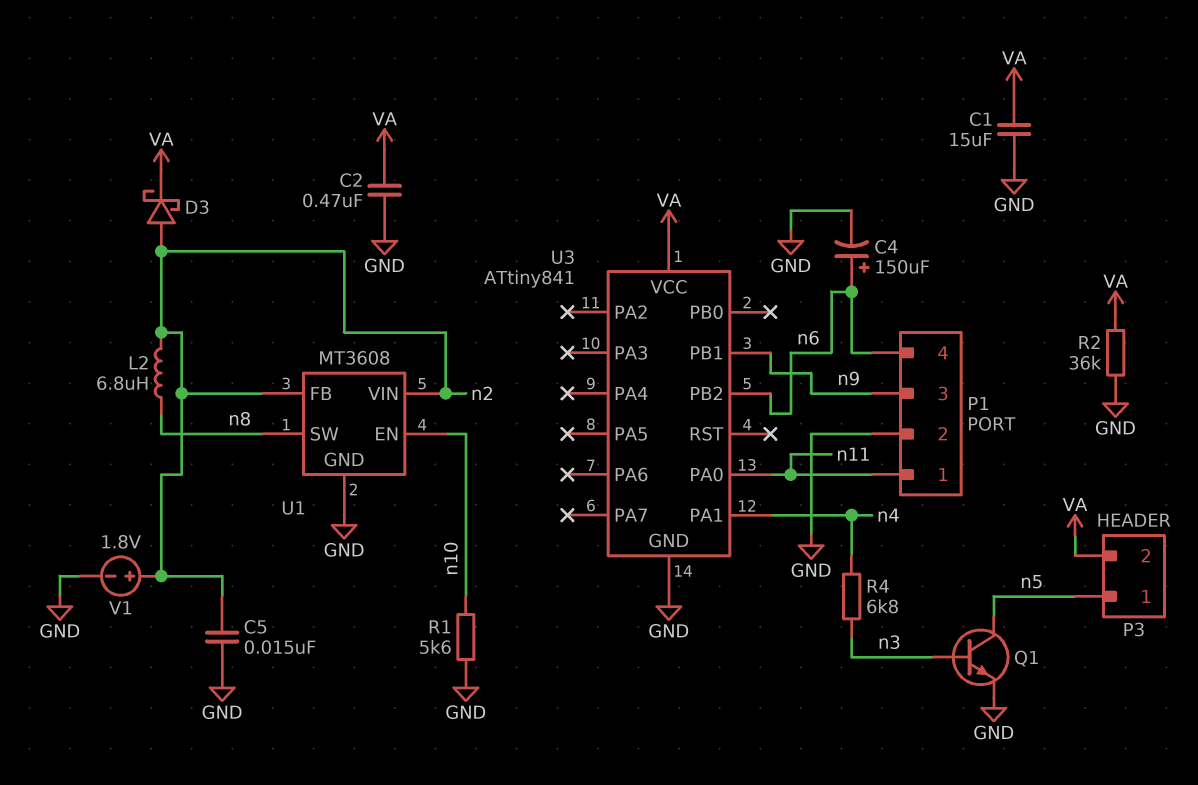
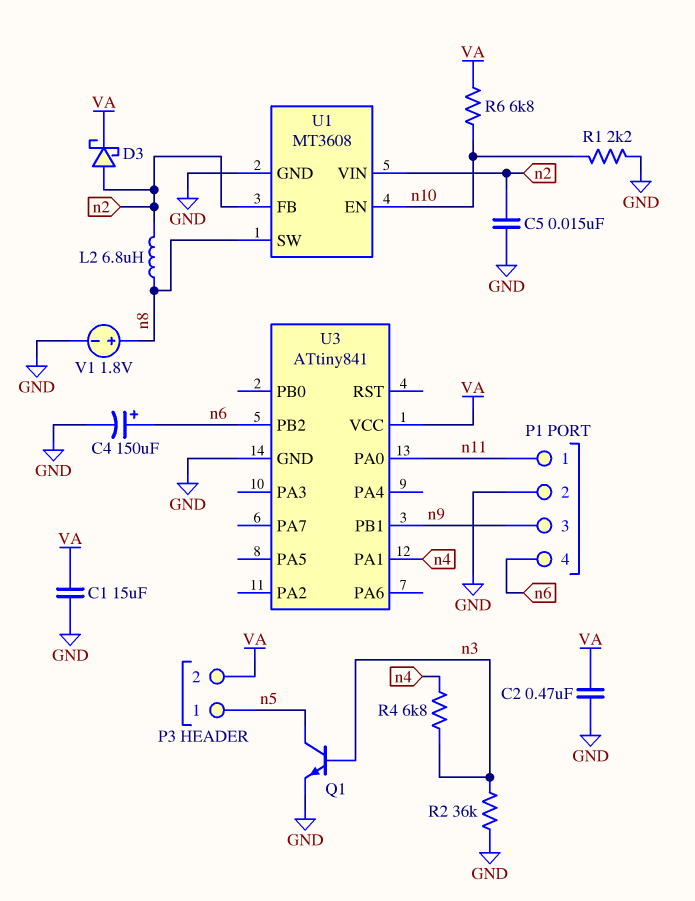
R1: 5.6k (GND, n10) -> 2.2k (GND, n10)
R2: 36k (GND, VA) -> 36k (GND, n3)
R6: none -> 6.8k (VA, n10)
V1: 1.8V (plus n2, minus GND) -> 1.8V (plus n8, minus GND)

